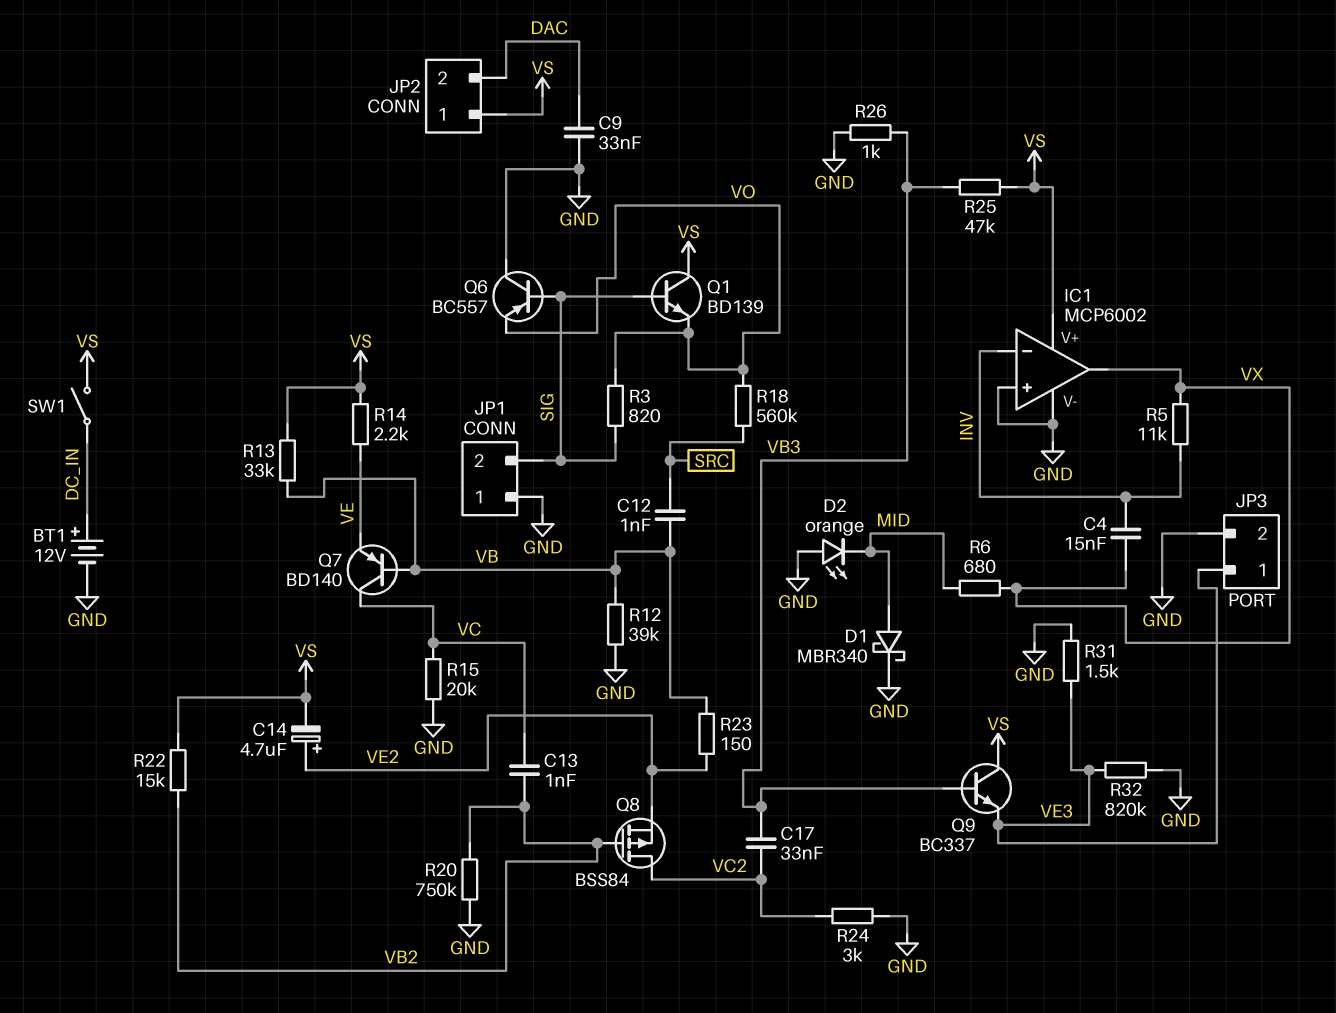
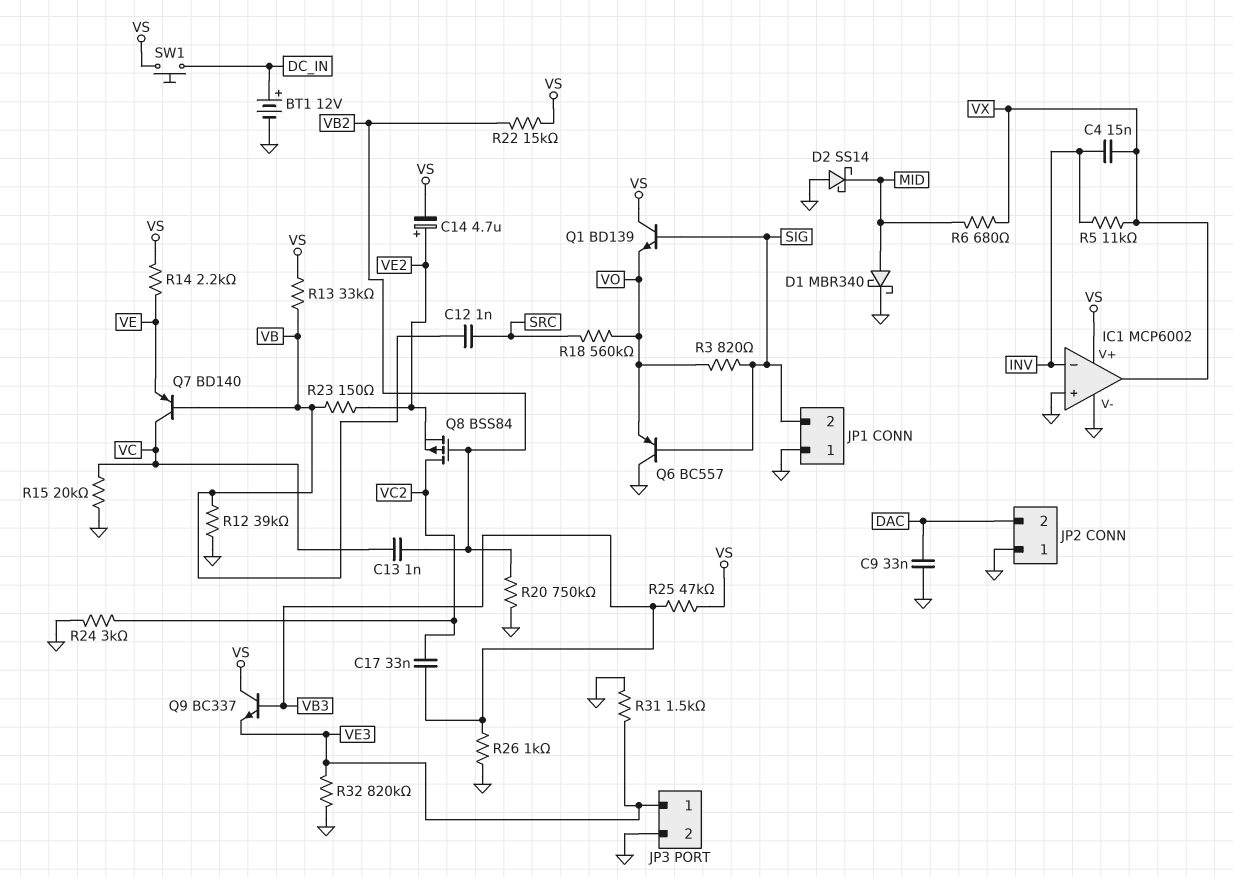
D2: LED orange (A GND, K MID) -> schottky SS14 (A GND, K MID)
JP2 pin 1: VS -> GND
SW1: switch (DC_IN, VS) -> button (DC_IN, VS)

